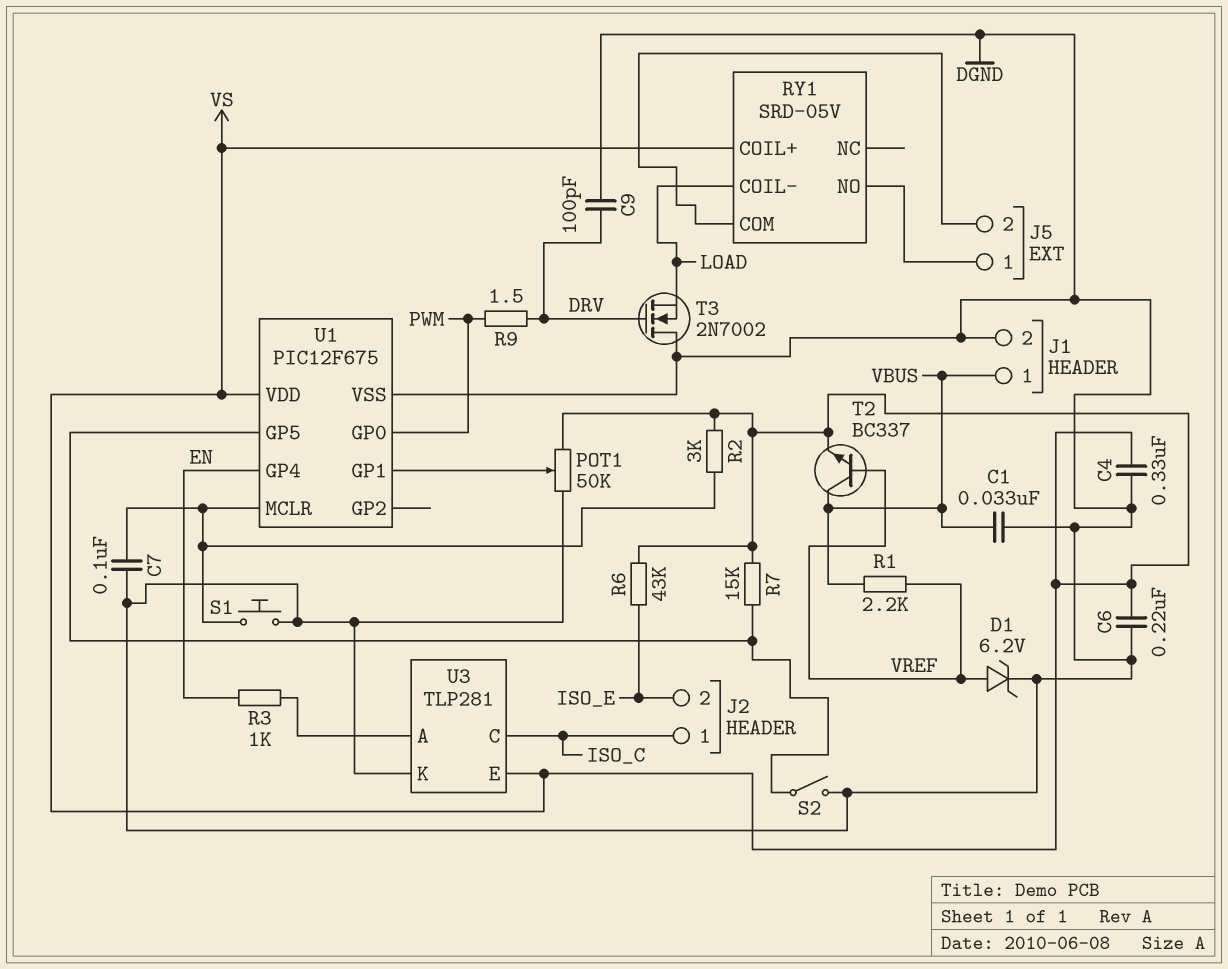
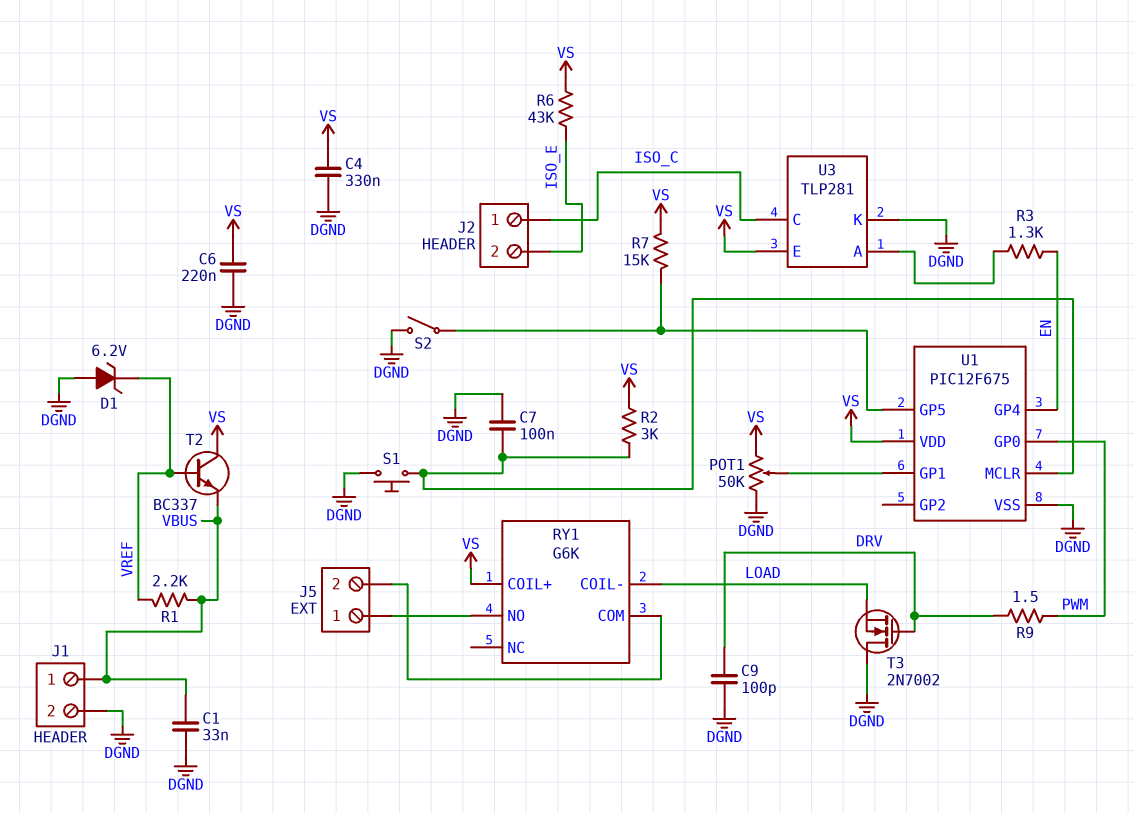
D1: zener 6.2V (A VREF, K DGND) -> zener 6.2V (A DGND, K VREF)
R3: 1k (EN, U3/A) -> 1.3k (EN, U3/A)
RY1: SRD-05V -> G6K
T2: NPN BC337 (B VREF, C VBUS, E VS) -> NPN BC337 (B VREF, C VS, E VBUS)

